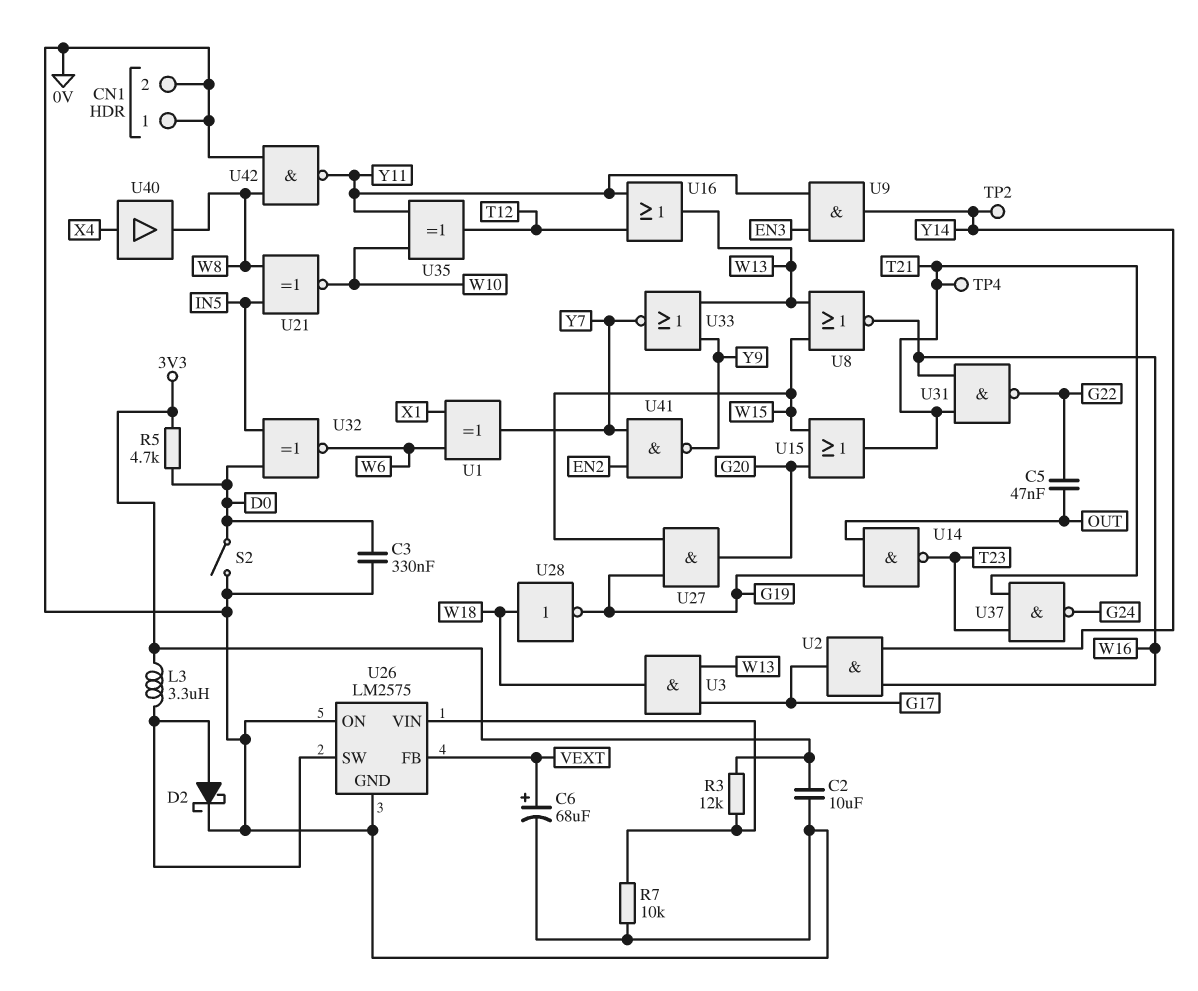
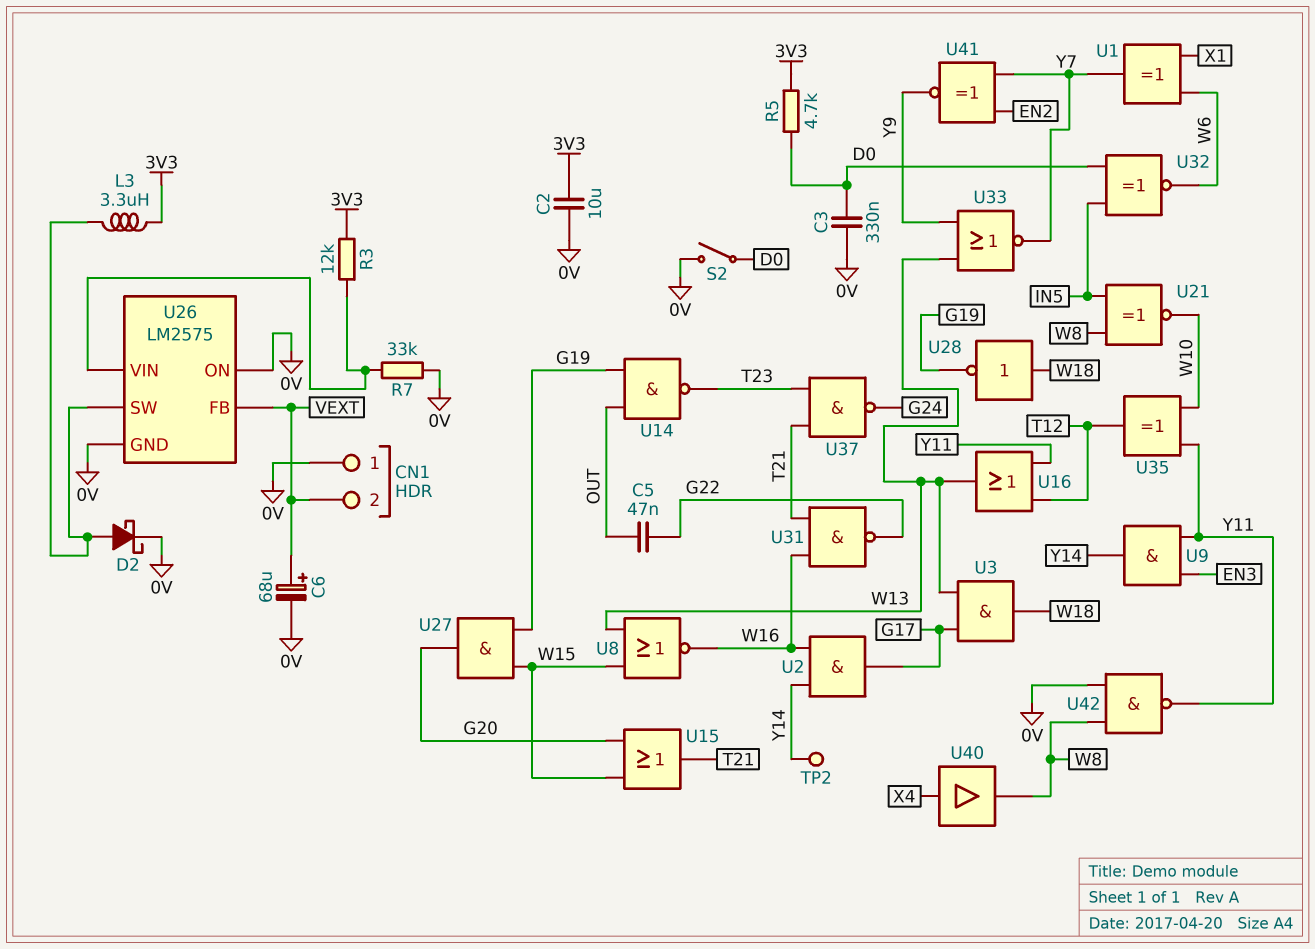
CN1 pin 2: 0V -> VEXT
R7: 10k (0V, U26/VIN) -> 33k (0V, U26/VIN)
TP4: test point (T21) -> none
U41: NAND (in EN2, in Y7, out Y9) -> XNOR (in EN2, in Y7, out Y9)

